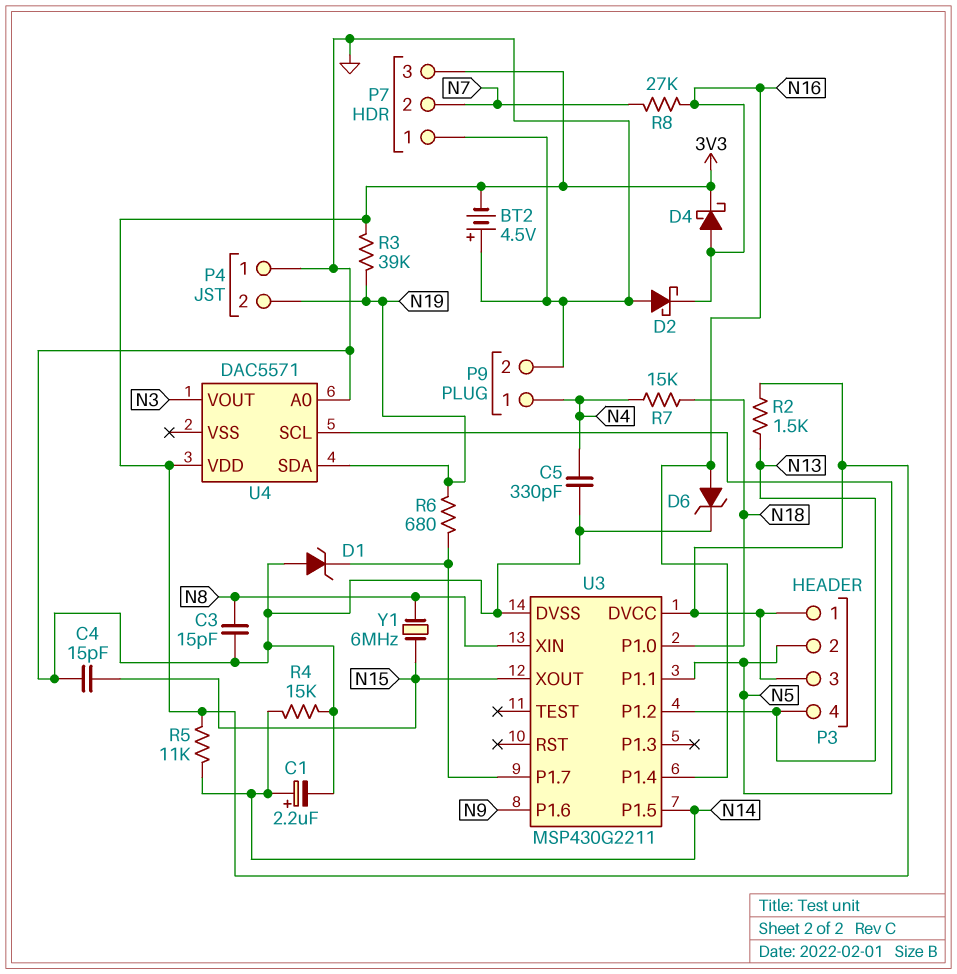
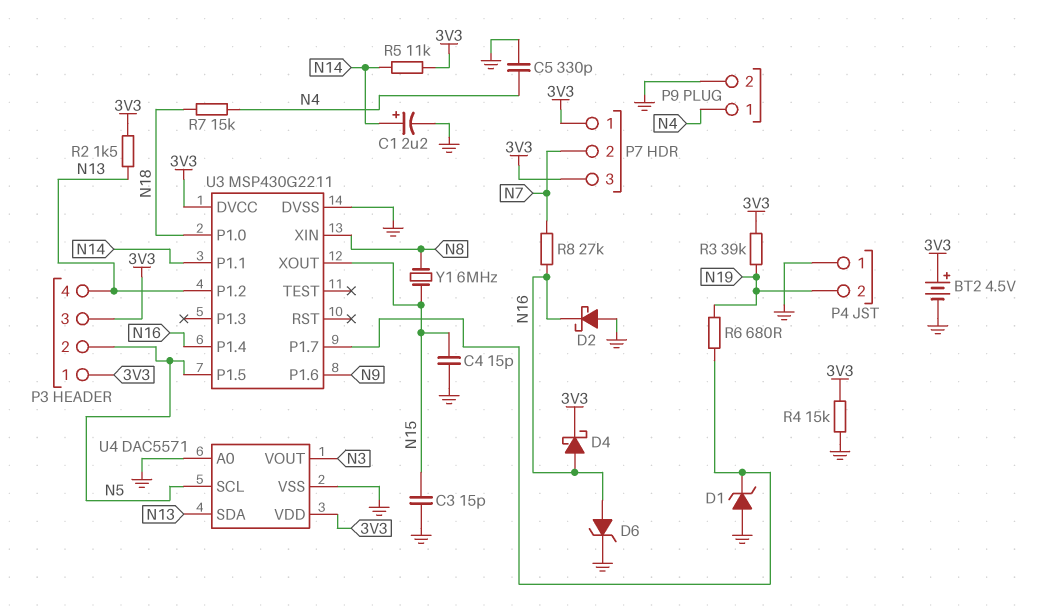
BT2: 4.5V (plus GND, minus 3V3) -> 4.5V (plus 3V3, minus GND)
C3: 15pF (GND, N8) -> 15pF (GND, N15)
P7 pin 1: GND -> 3V3
R4: 15k (GND, N14) -> 15k (3V3, GND)
U3 pin P1.1: N5 -> N14
U3 pin P1.5: N14 -> N5
U4 pin SDA: N19 -> N13
U4 pin VSS: none -> GND

